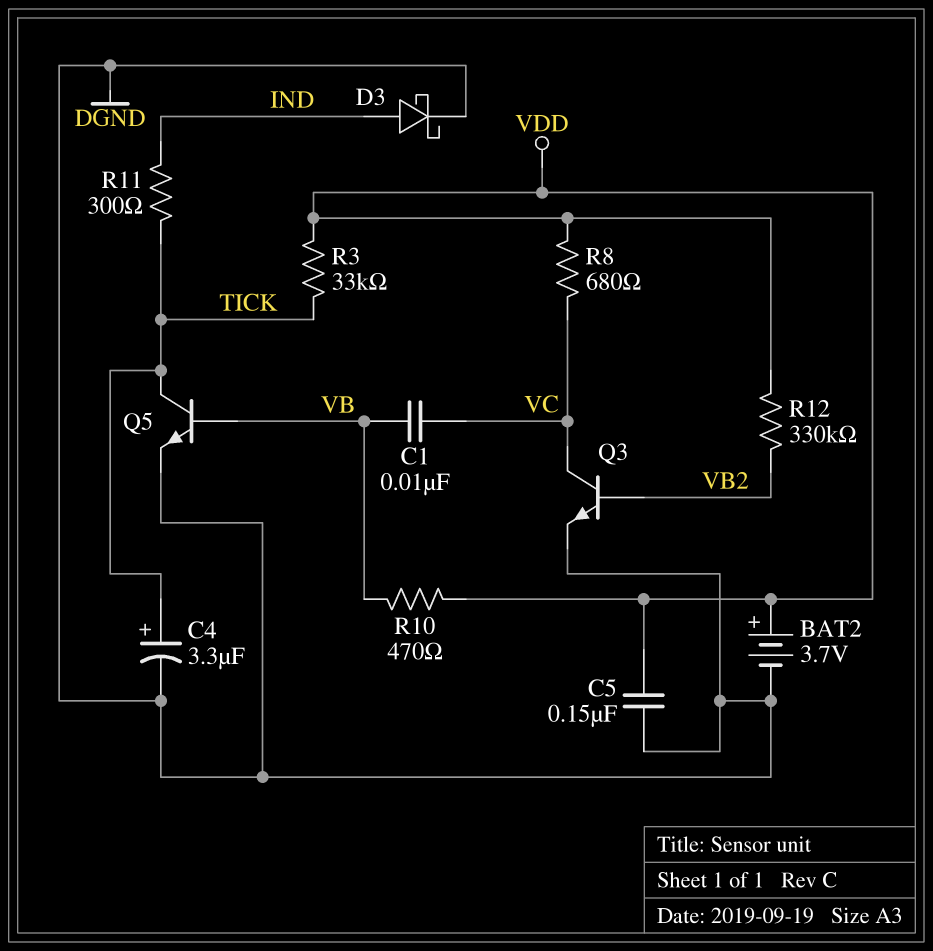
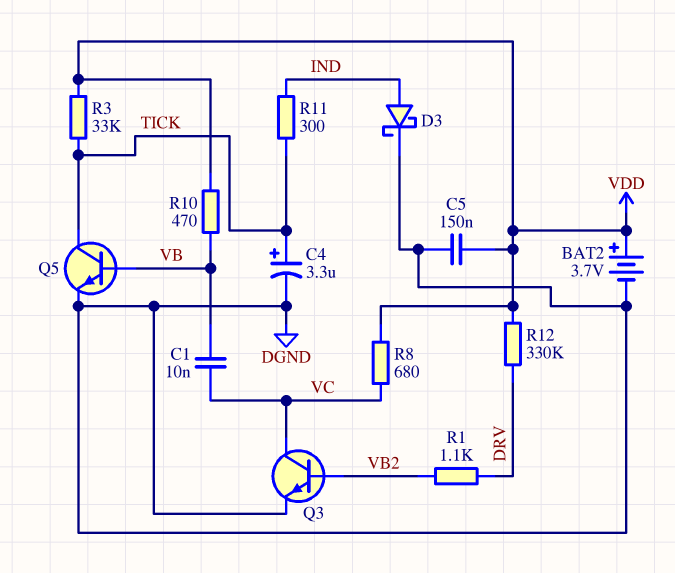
R1: none -> 1.1k (DRV, VB2)
R12: 330k (VB2, VDD) -> 330k (DRV, VDD)

